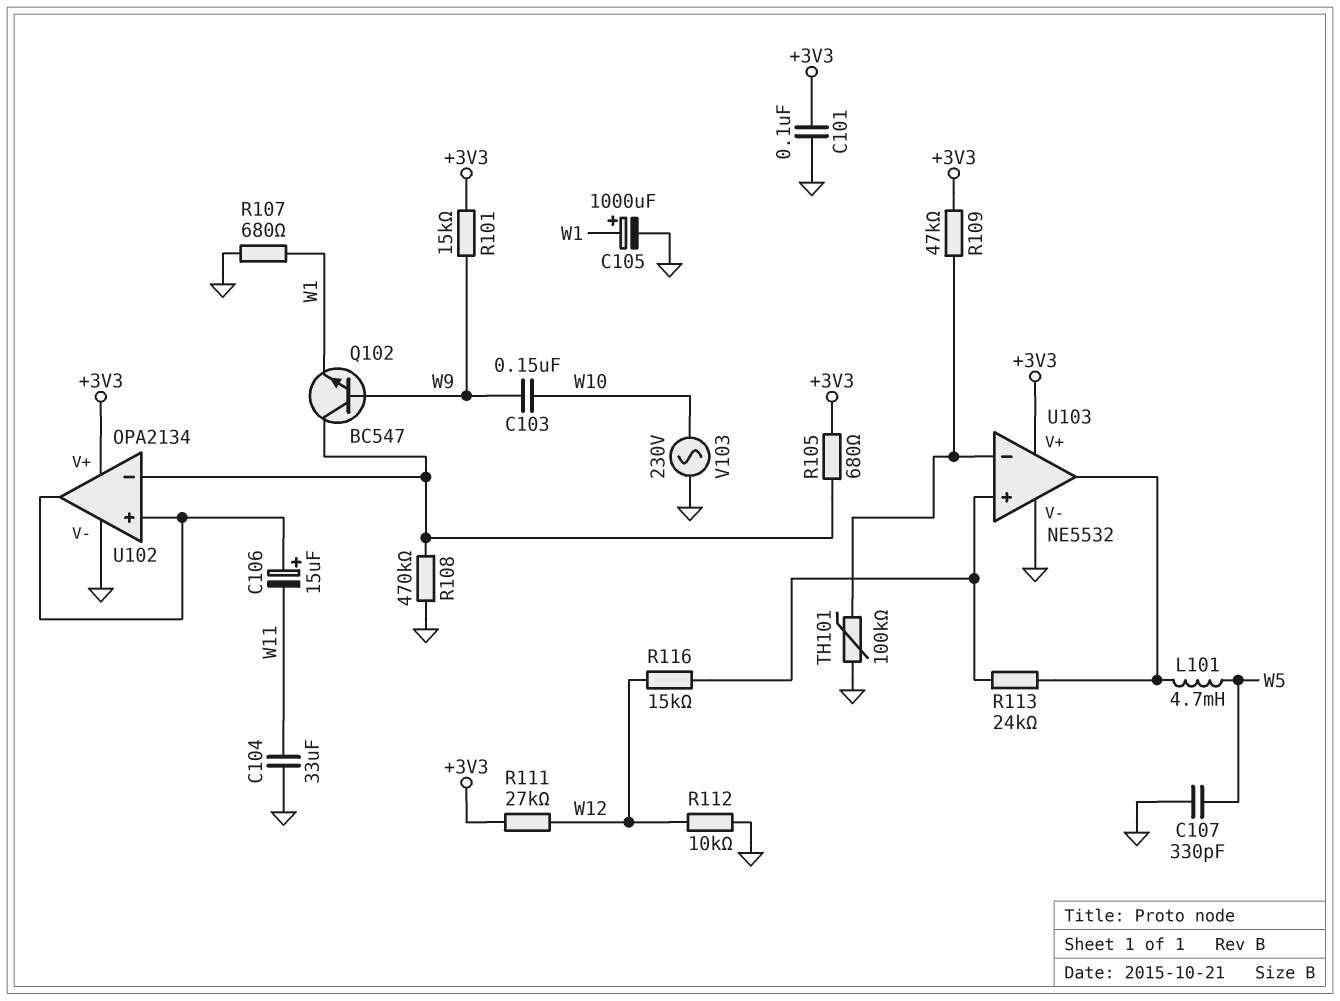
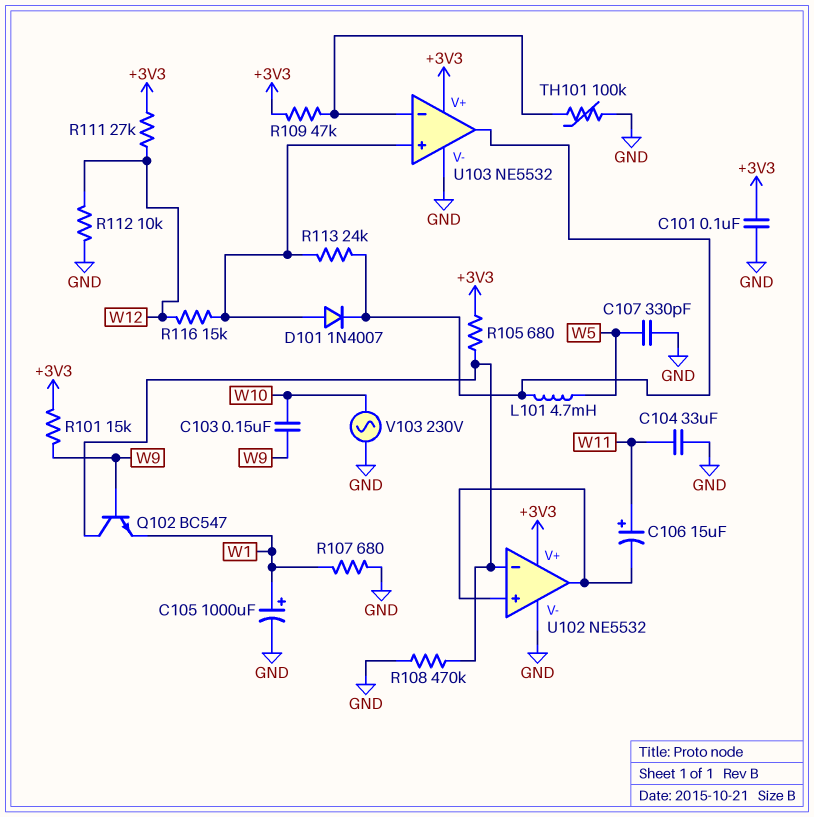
C106: 15uF (plus U102/in+, minus W11) -> 15uF (plus W11, minus U102/in+)
D101: none -> diode 1N4007 (A U103/in+, K U103/out)
U102: OPA2134 -> NE5532

